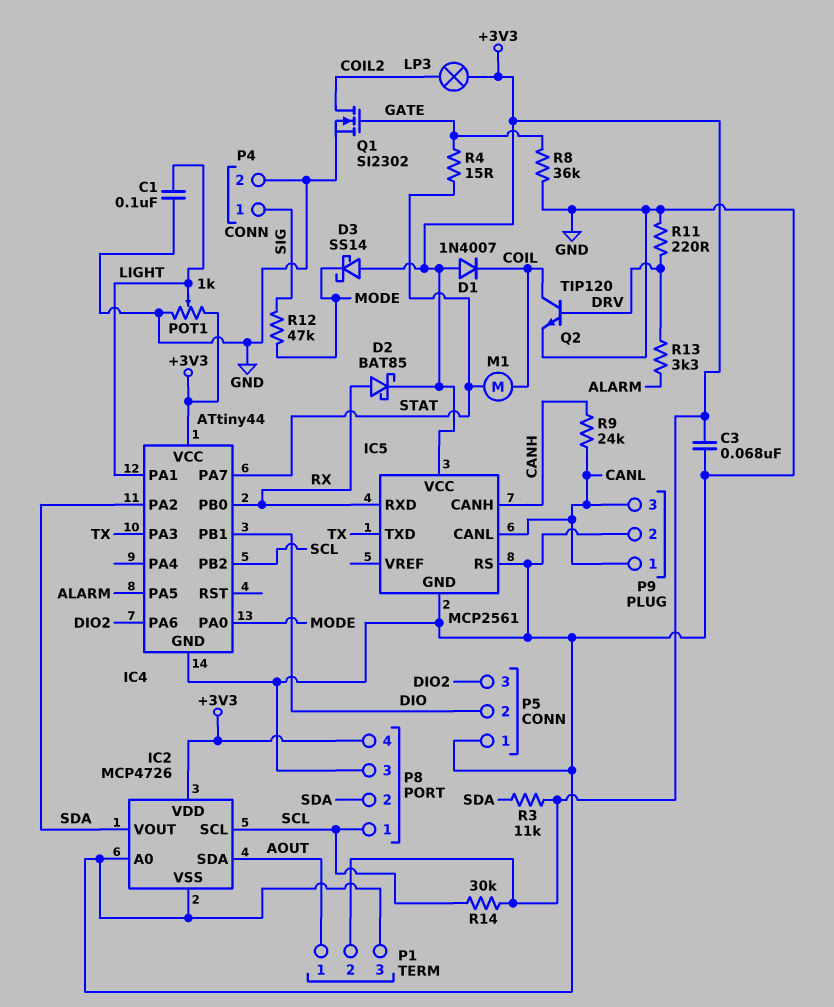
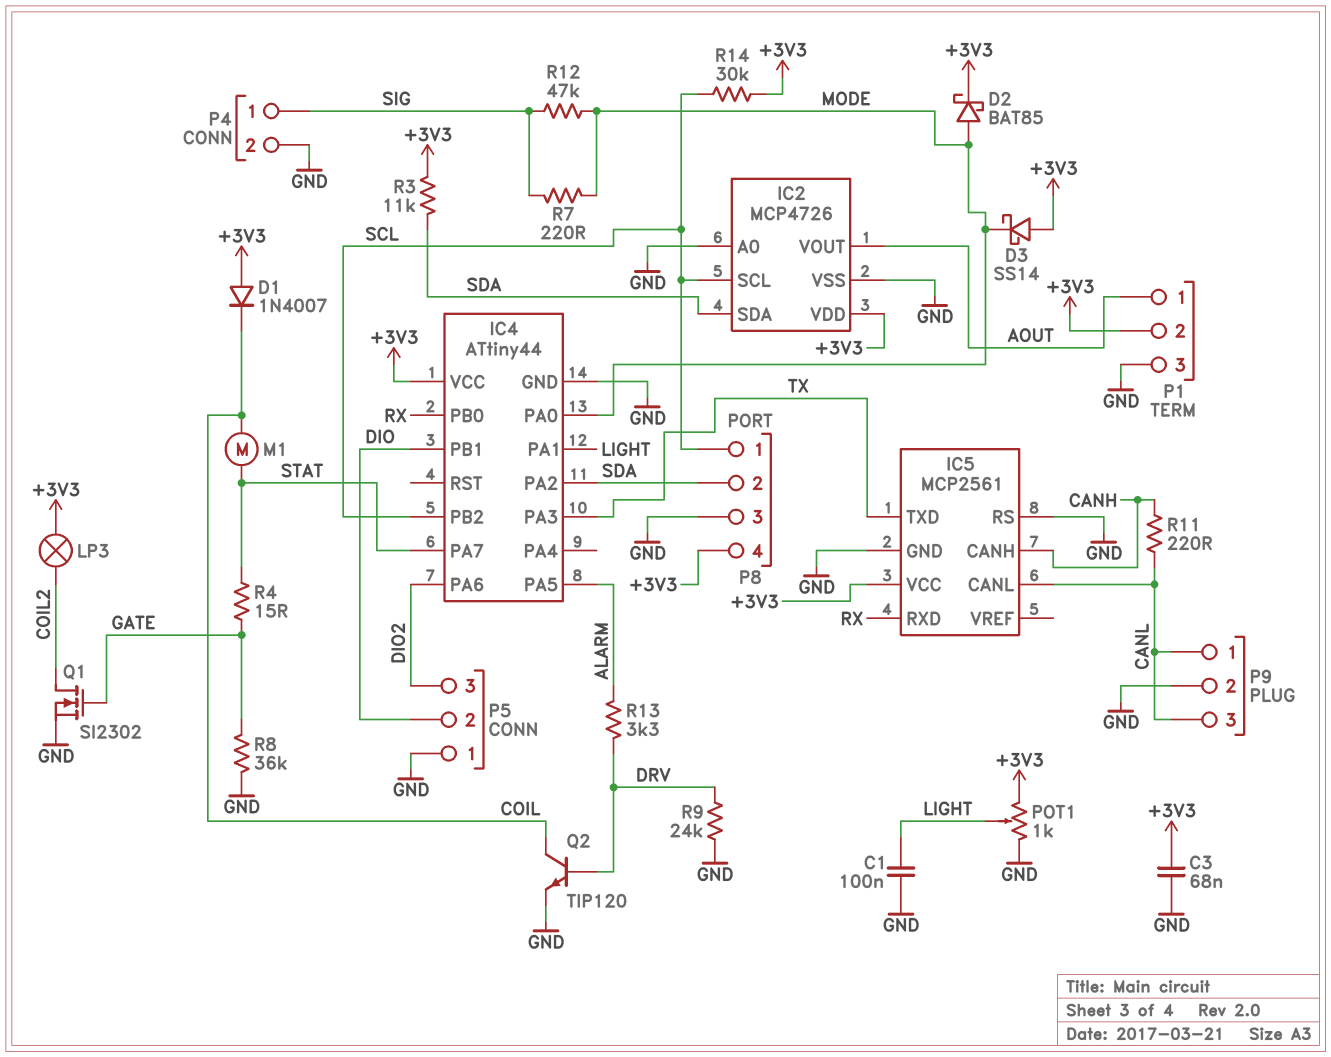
D2: schottky BAT85 (A RX, K +3V3) -> schottky BAT85 (A MODE, K +3V3)
IC2 pin SDA: AOUT -> SDA
IC2 pin VOUT: SDA -> AOUT
R7: none -> 220 (MODE, SIG)
R9: 24k (CANH, CANL) -> 24k (DRV, GND)
R11: 220 (DRV, GND) -> 220 (CANH, CANL)

